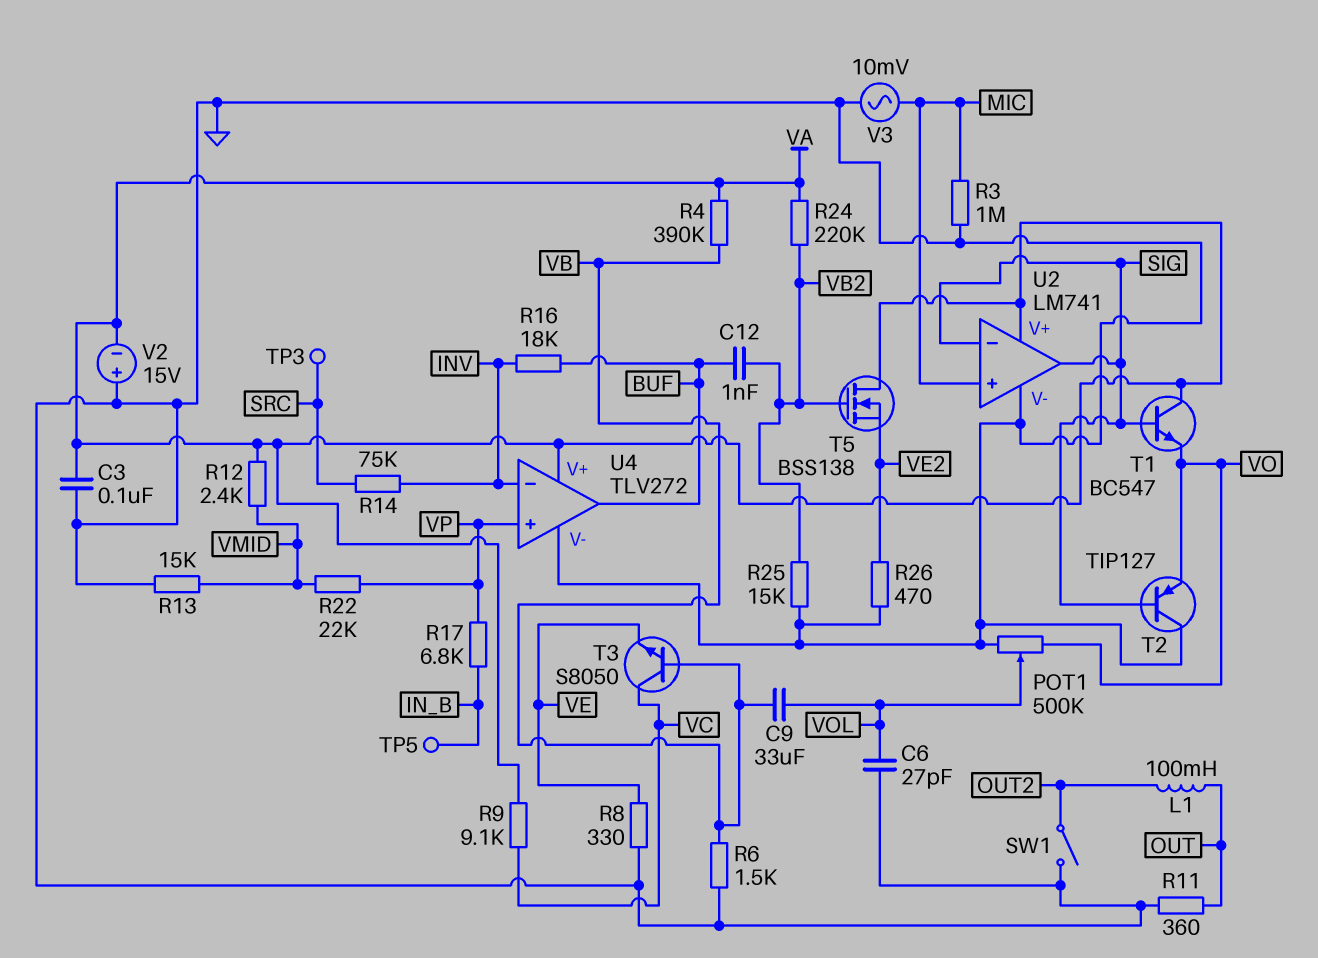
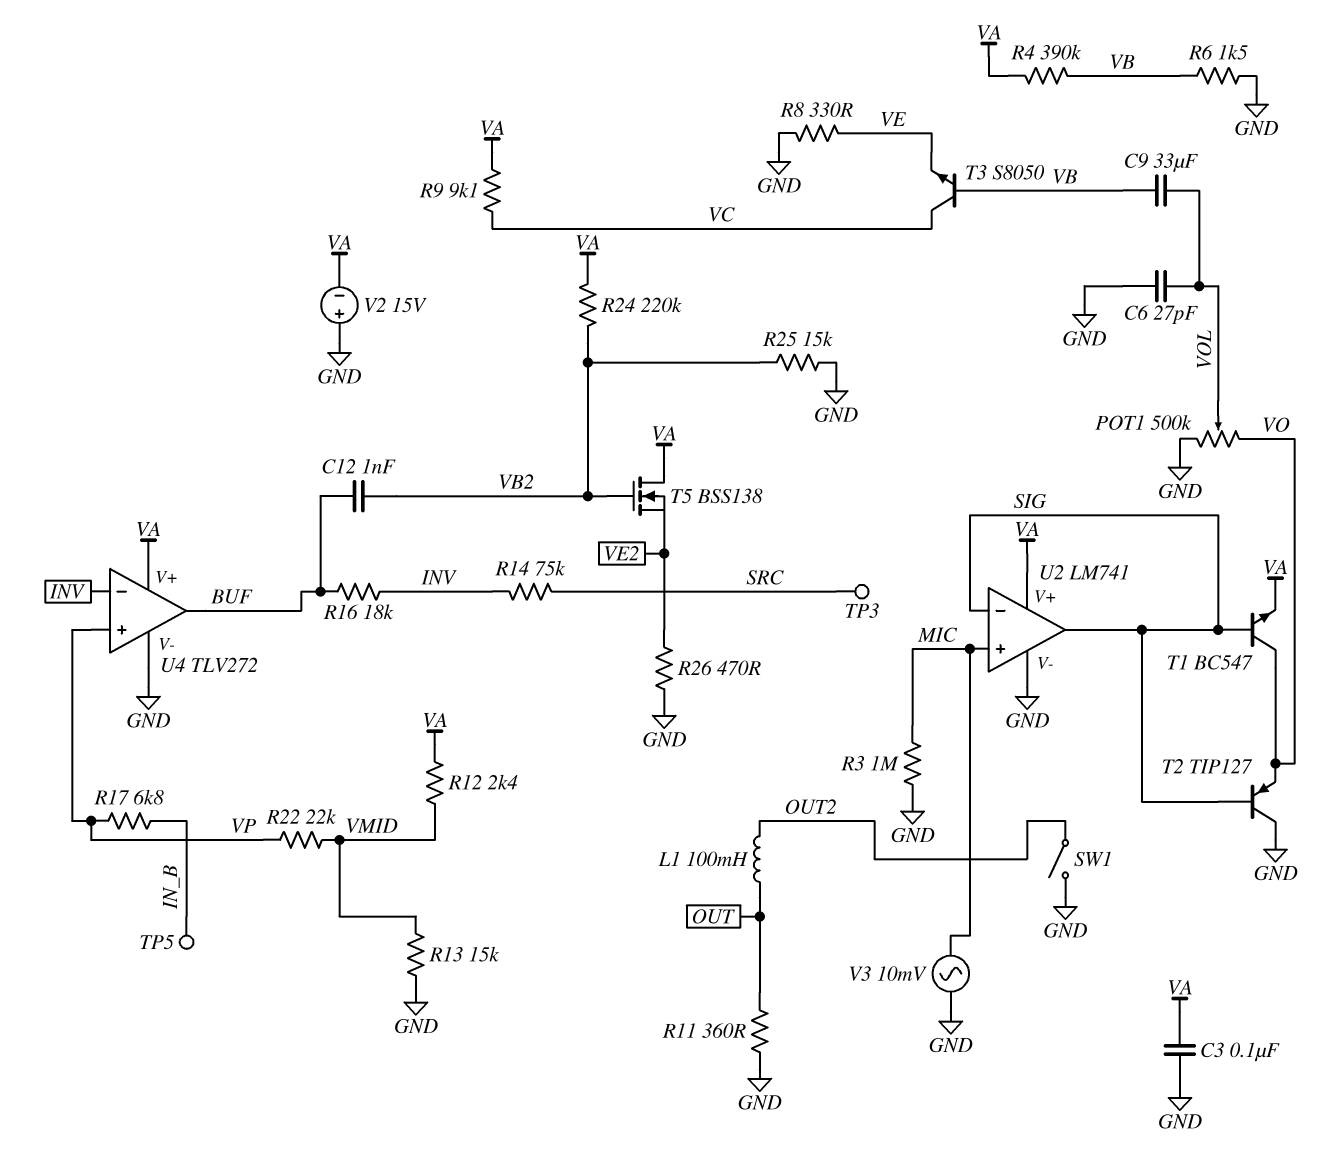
T1: NPN BC547 (B SIG, C VA, E VO) -> NPN BC547 (B SIG, C VO, E VA)

